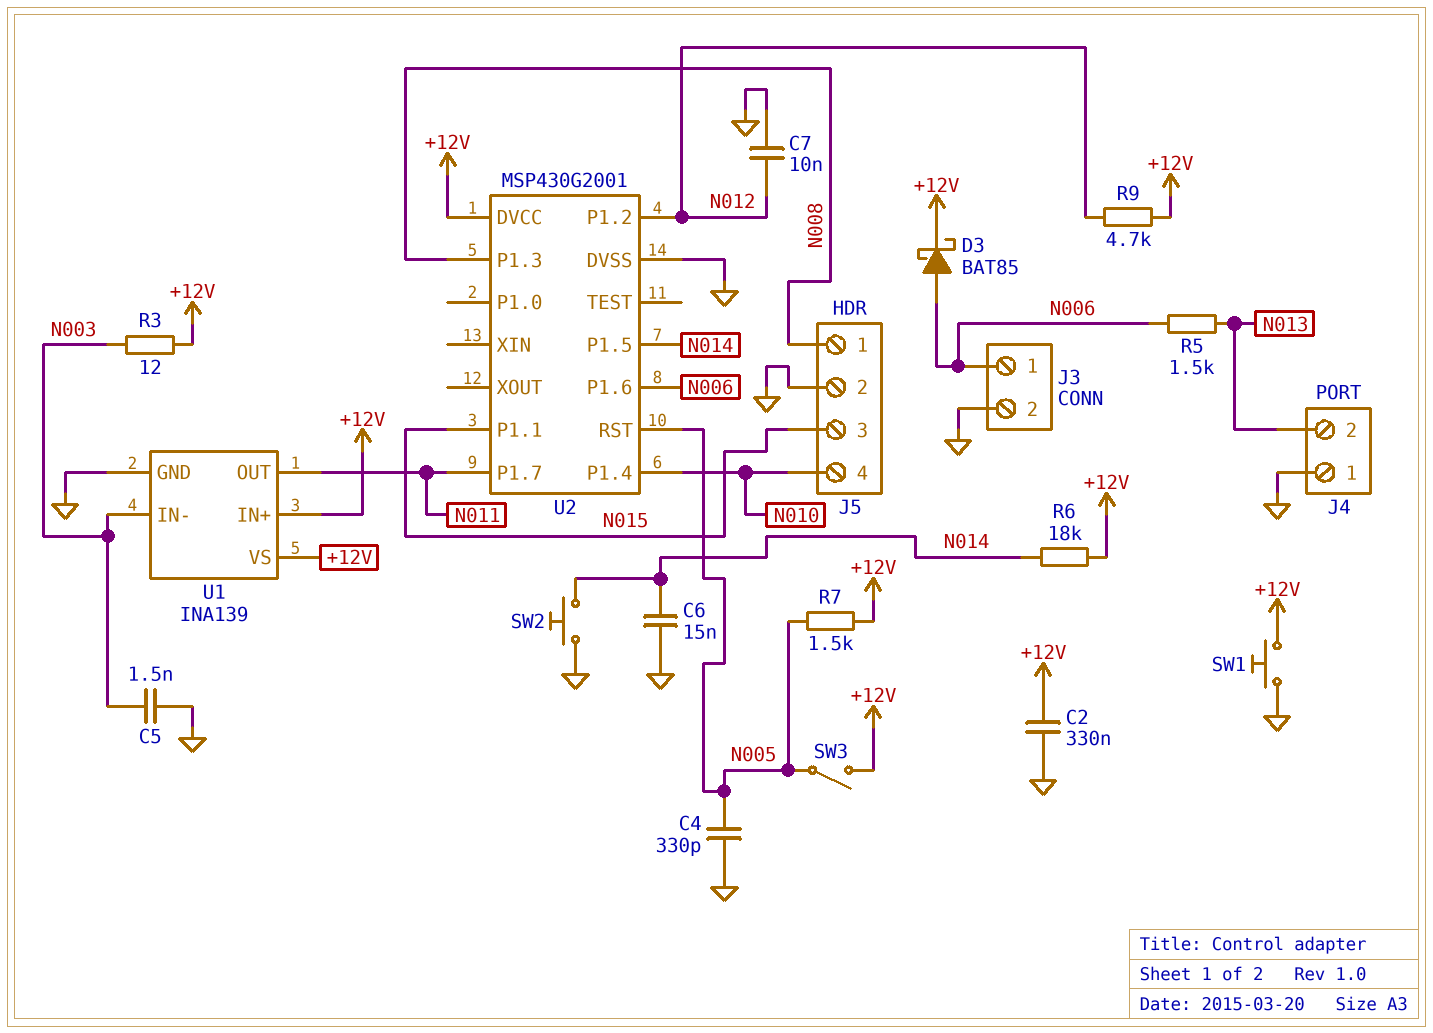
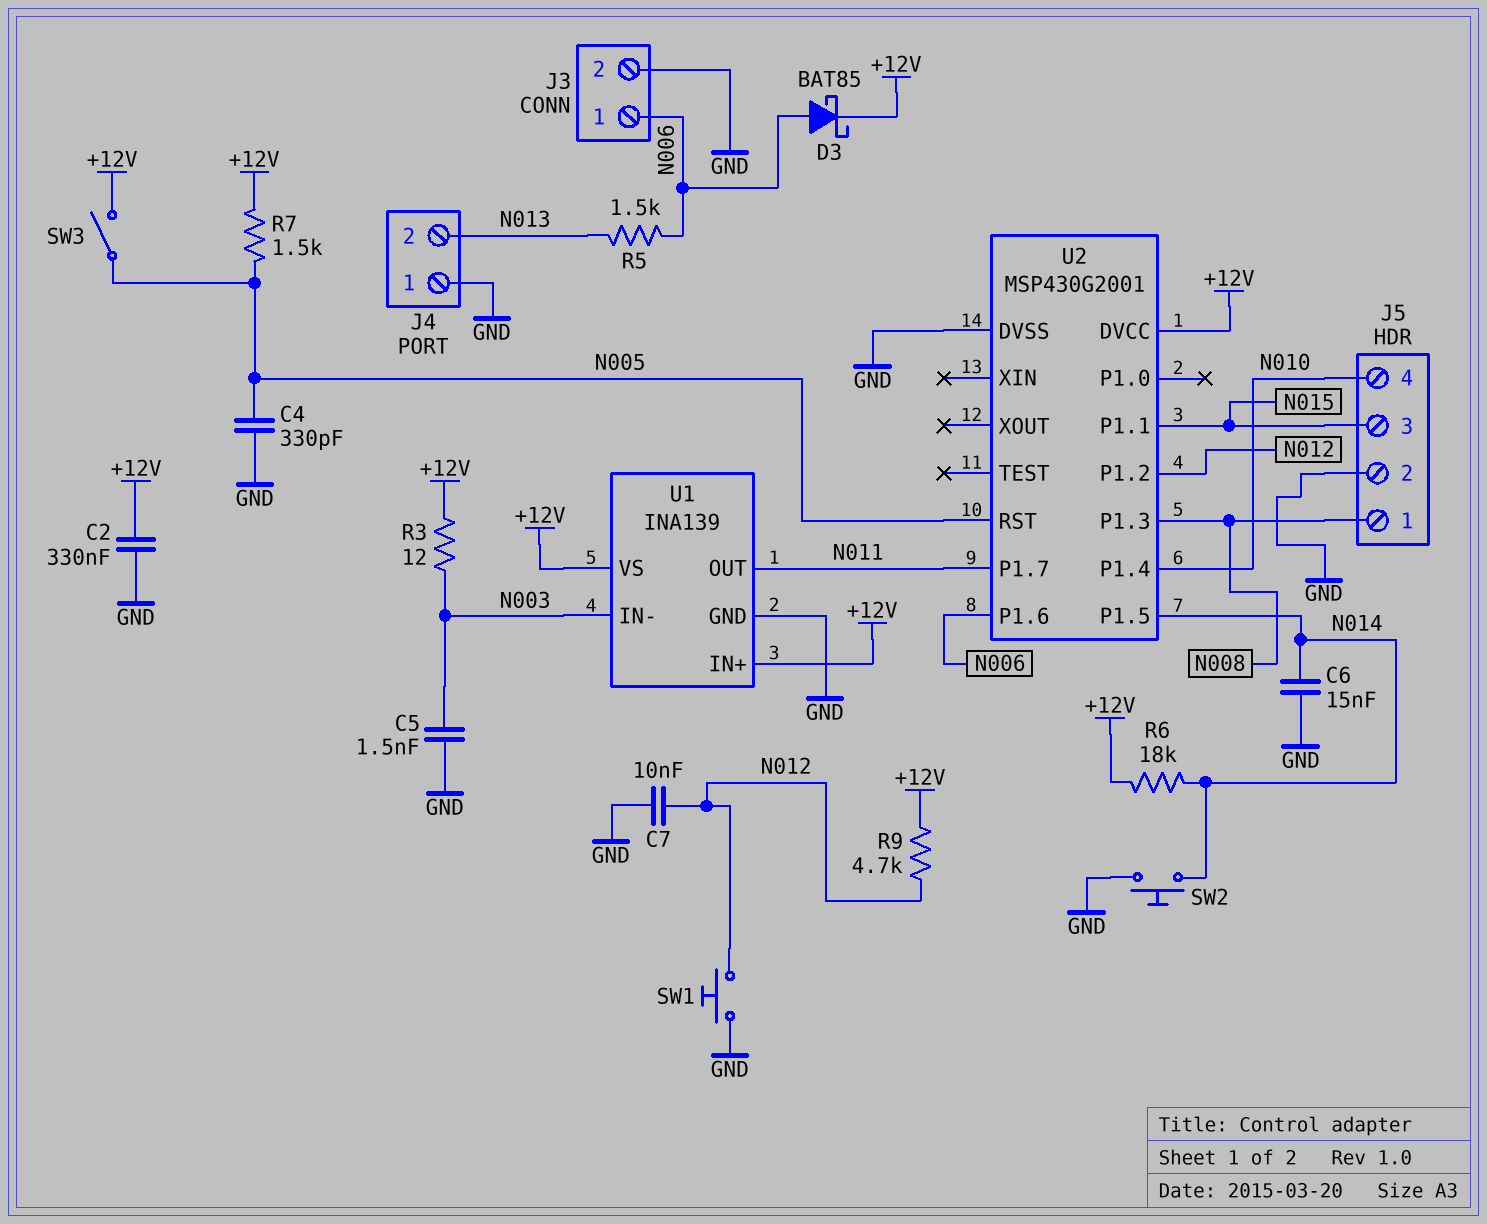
SW1: button (+12V, GND) -> button (GND, N012)

